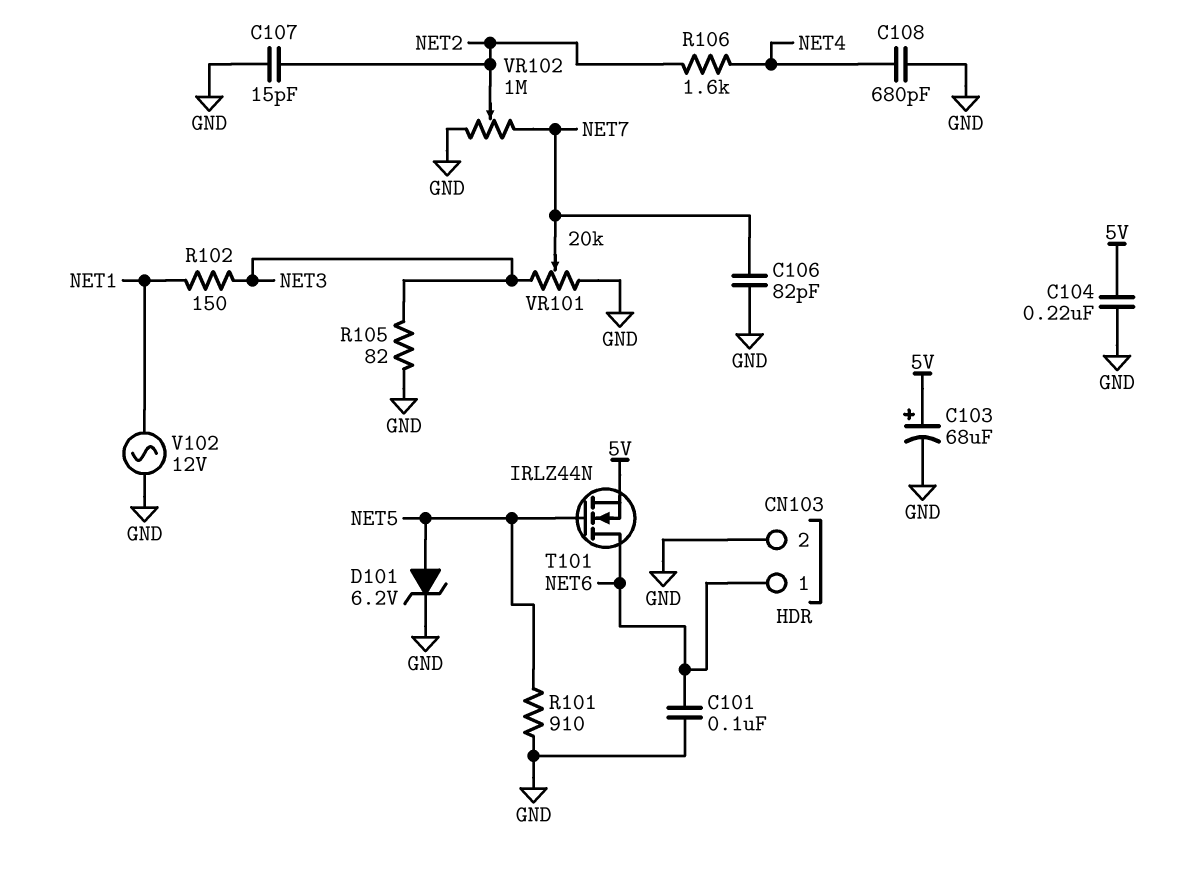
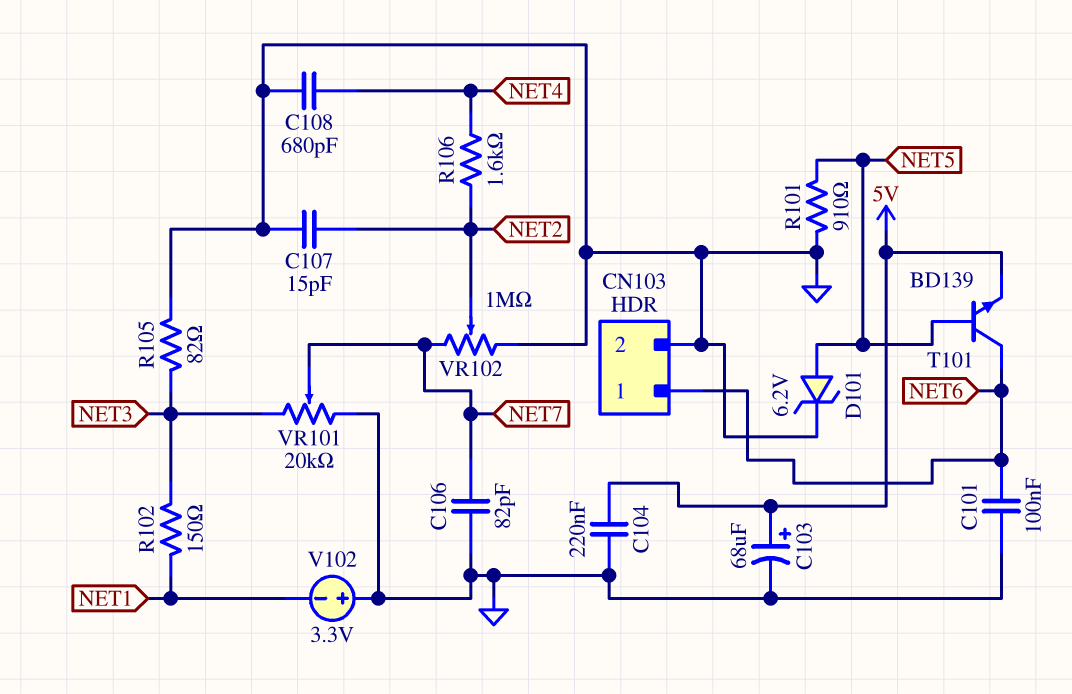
T101: NMOS IRLZ44N (G NET5, D NET6, S 5V) -> NPN BD139 (B NET5, C NET6, E 5V)
V102: AC 12V (GND, NET1) -> 3.3V (plus GND, minus NET1)

